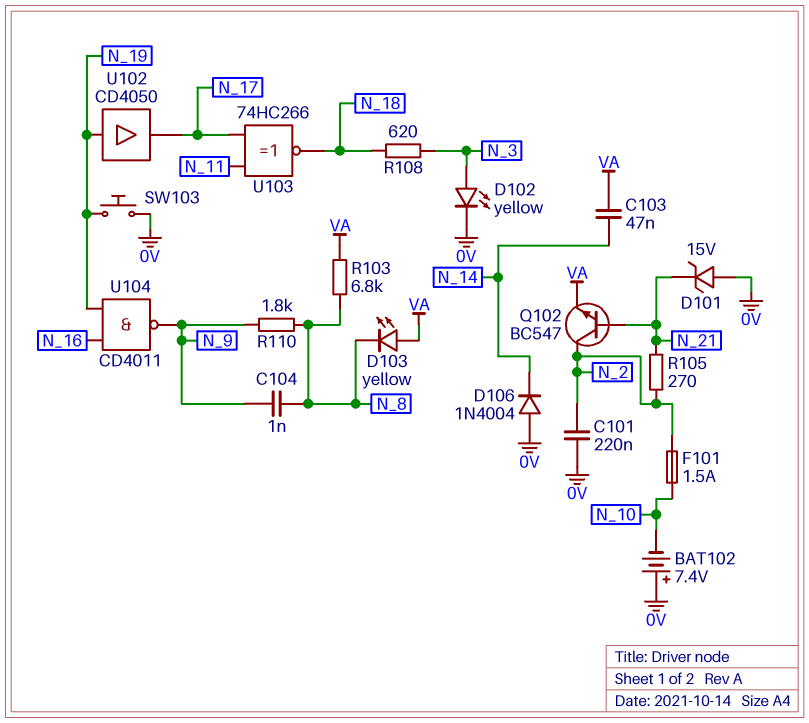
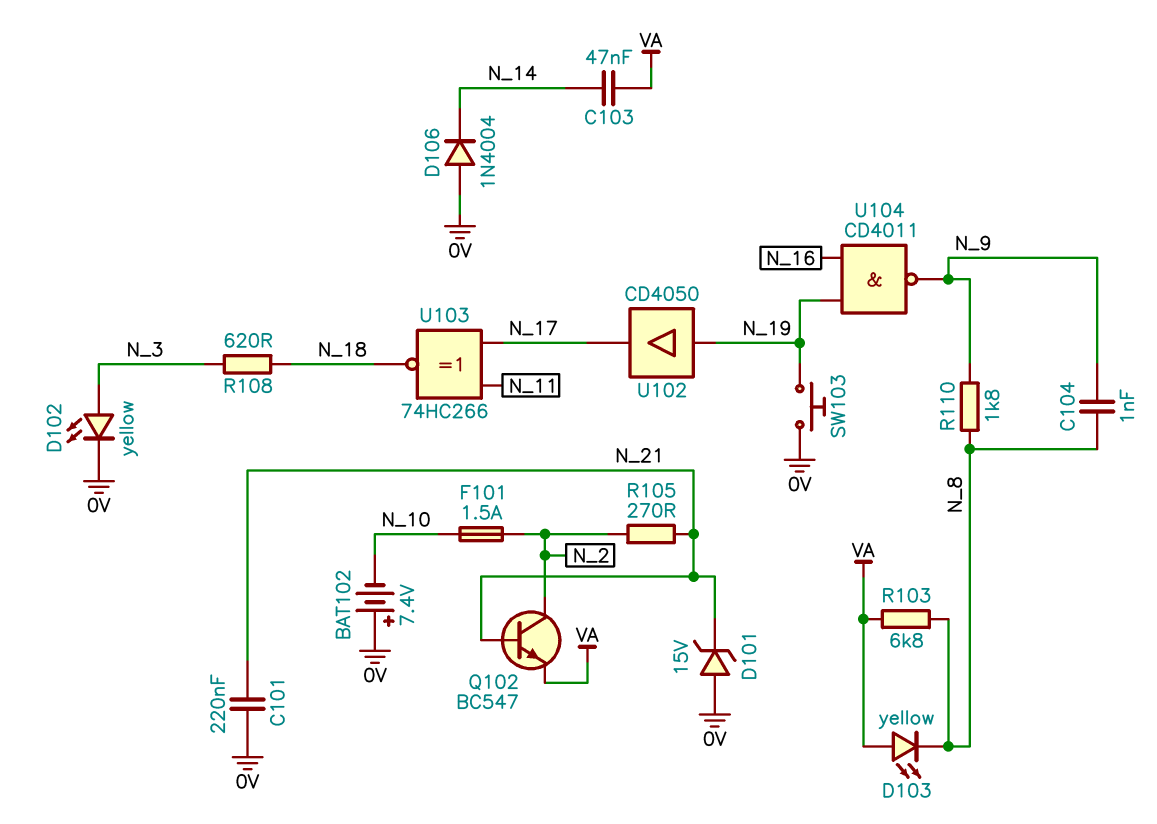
C101: 220nF (0V, N_2) -> 220nF (0V, N_21)

